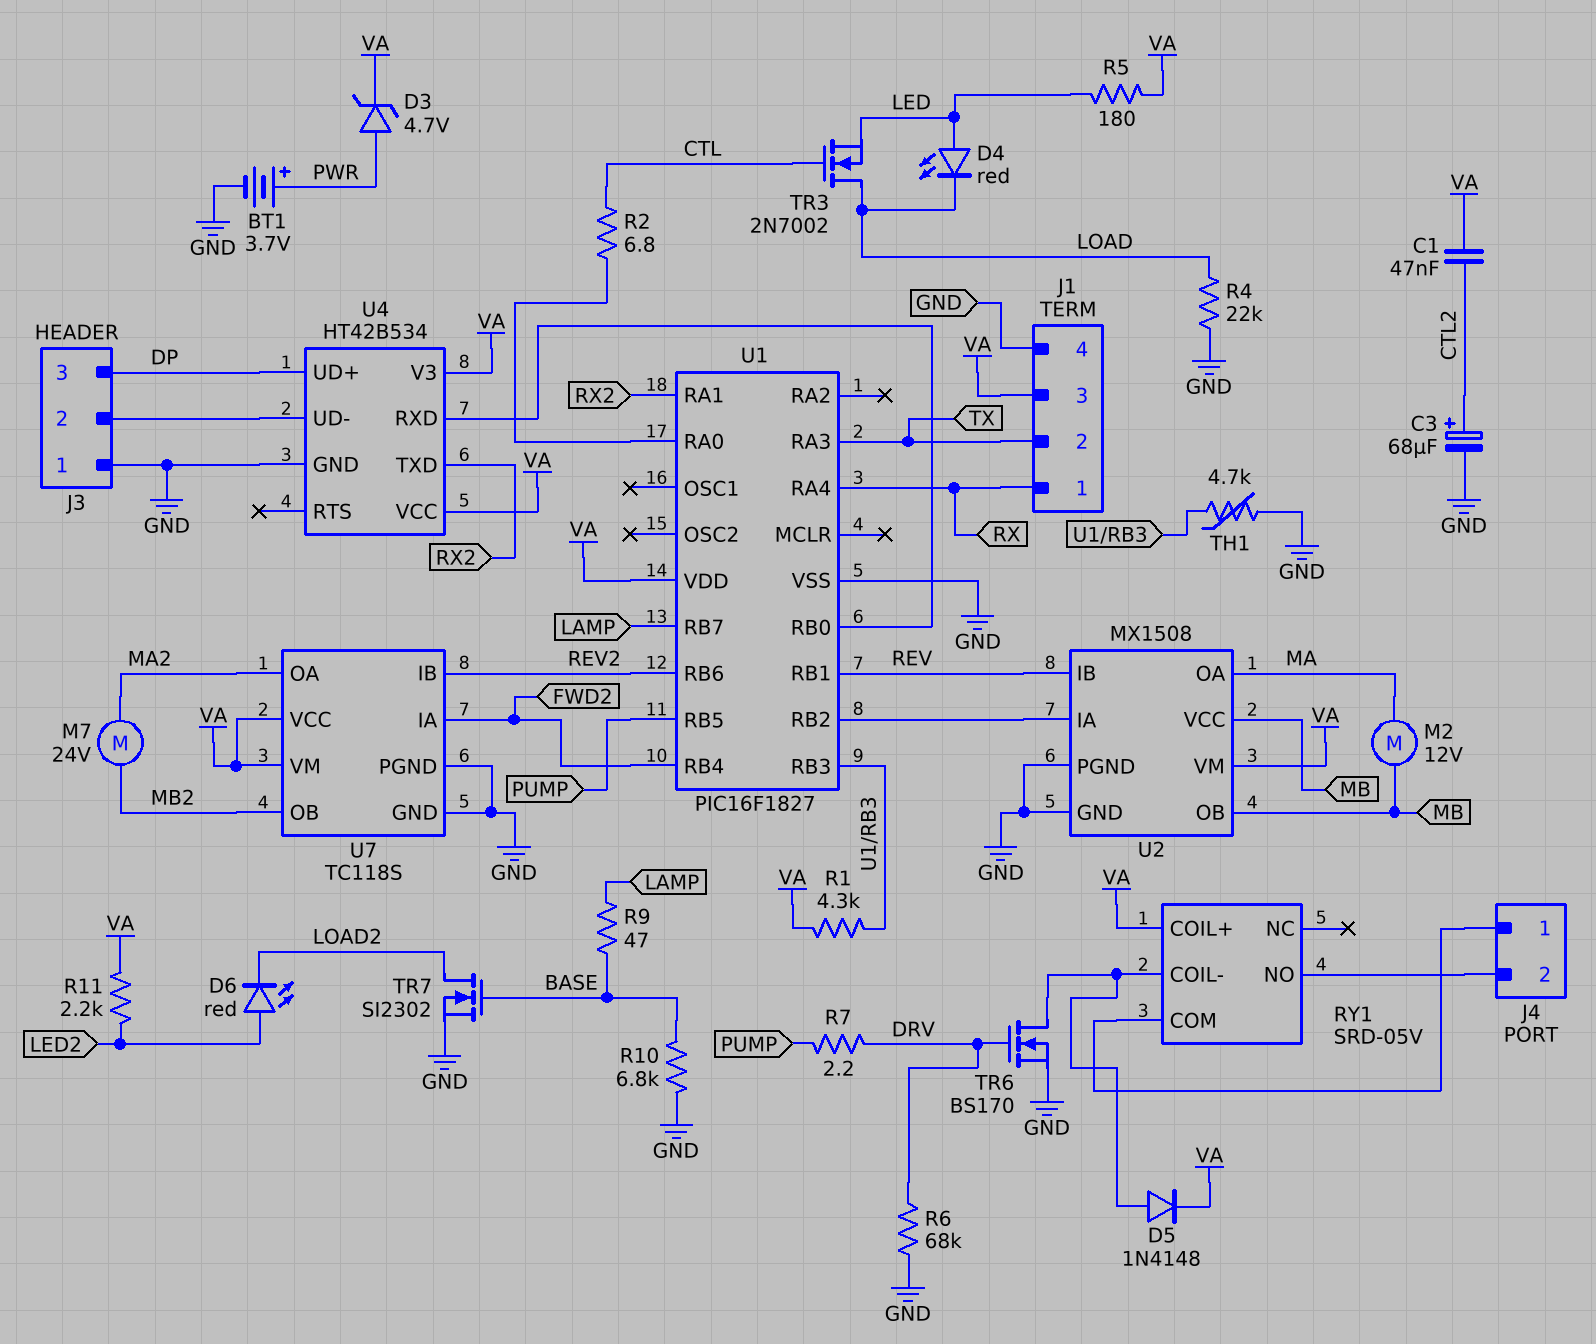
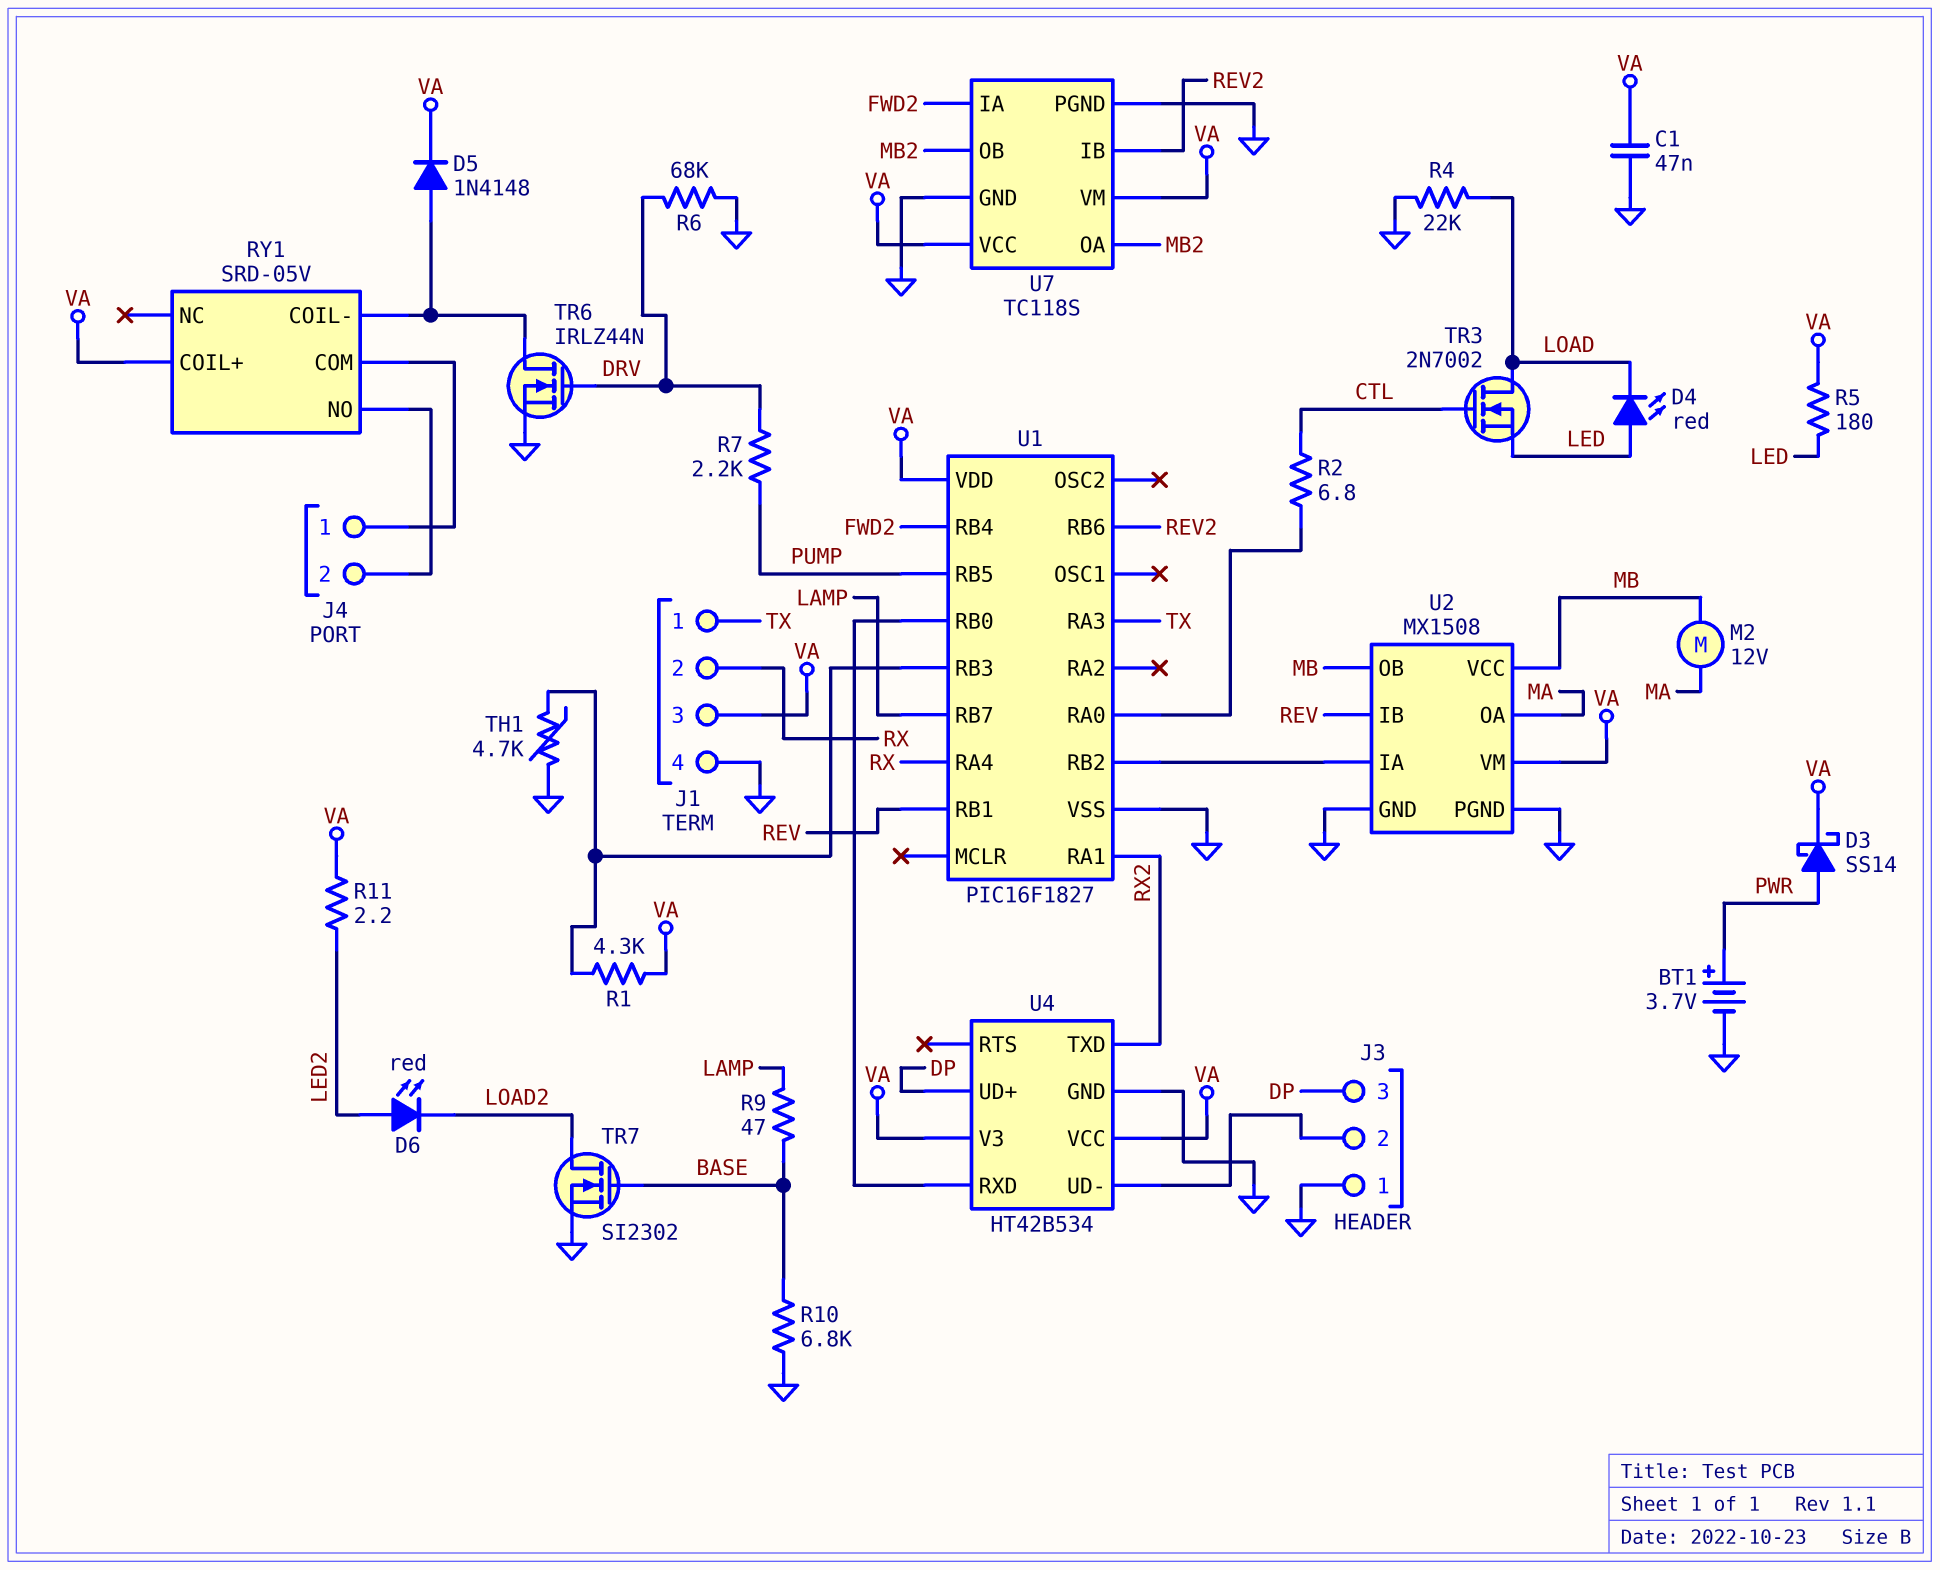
C1: 47nF (CTL2, VA) -> 47nF (GND, VA)
C3: 68uF (plus CTL2, minus GND) -> none
D3: zener 4.7V (A PWR, K VA) -> schottky SS14 (A PWR, K VA)
J1 pin 1: RX -> TX
J1 pin 2: TX -> RX
M7: motor 24V (MA2, MB2) -> none
R7: 2.2 (DRV, PUMP) -> 2.2k (DRV, PUMP)
R11: 2.2k (LED2, VA) -> 2.2 (LED2, VA)
TR6: NMOS BS170 (G DRV, D RY1/COIL-, S GND) -> NMOS IRLZ44N (G DRV, D RY1/COIL-, S GND)
U7 pin OA: MA2 -> MB2

